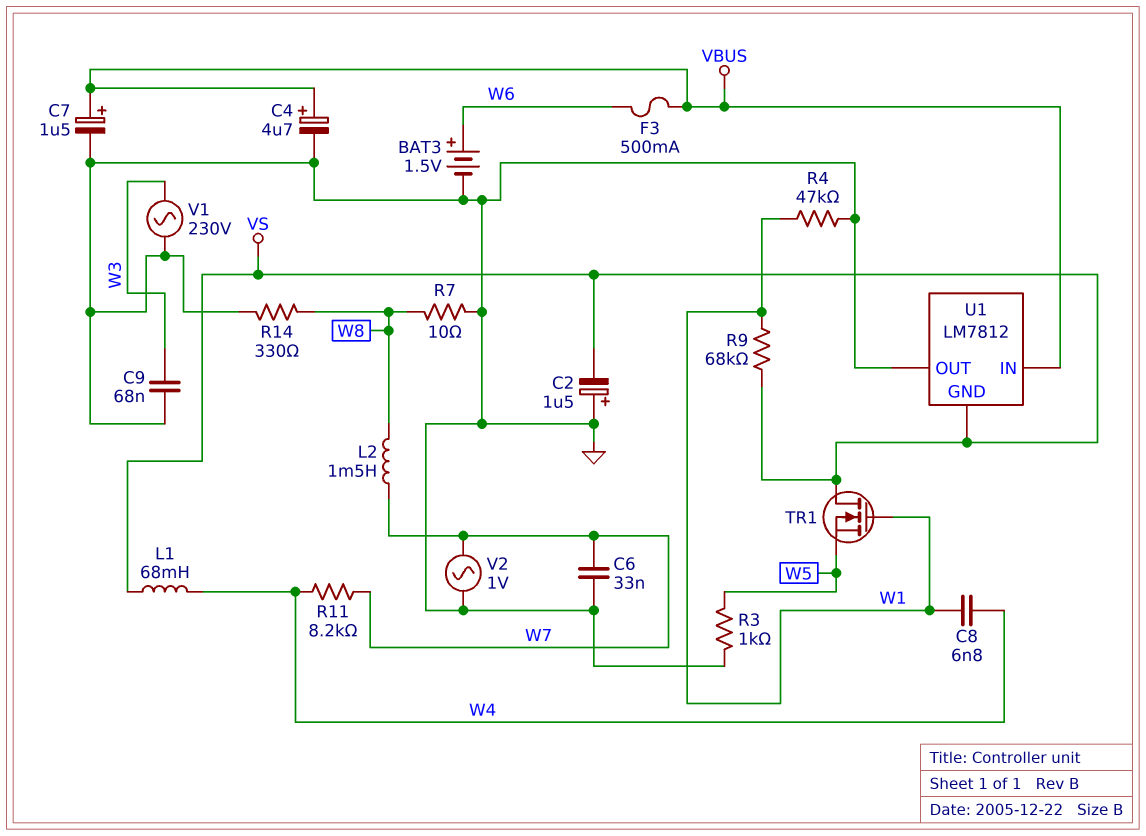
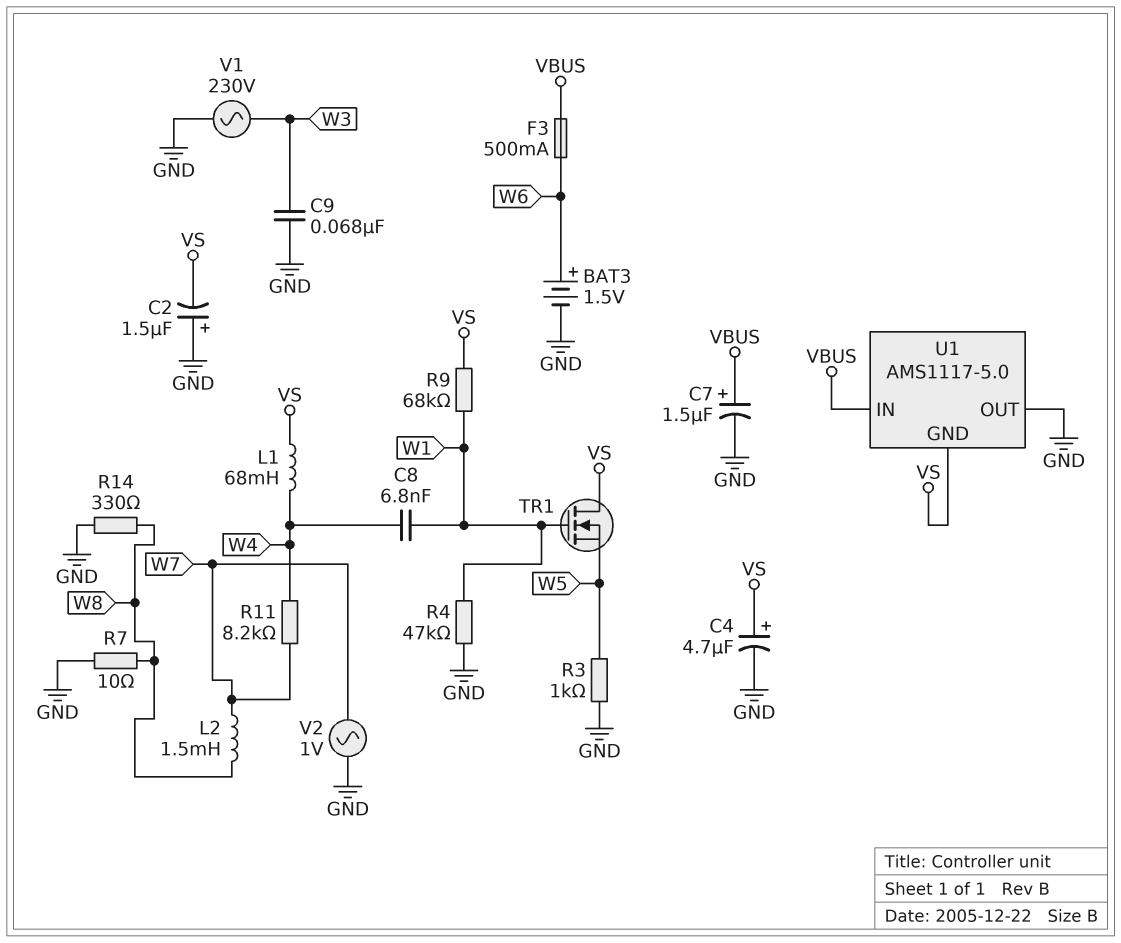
C4: 4.7uF (plus VBUS, minus GND) -> 4.7uF (plus VS, minus GND)
C6: 33nF (GND, W7) -> none
U1: LM7812 -> AMS1117-5.0

